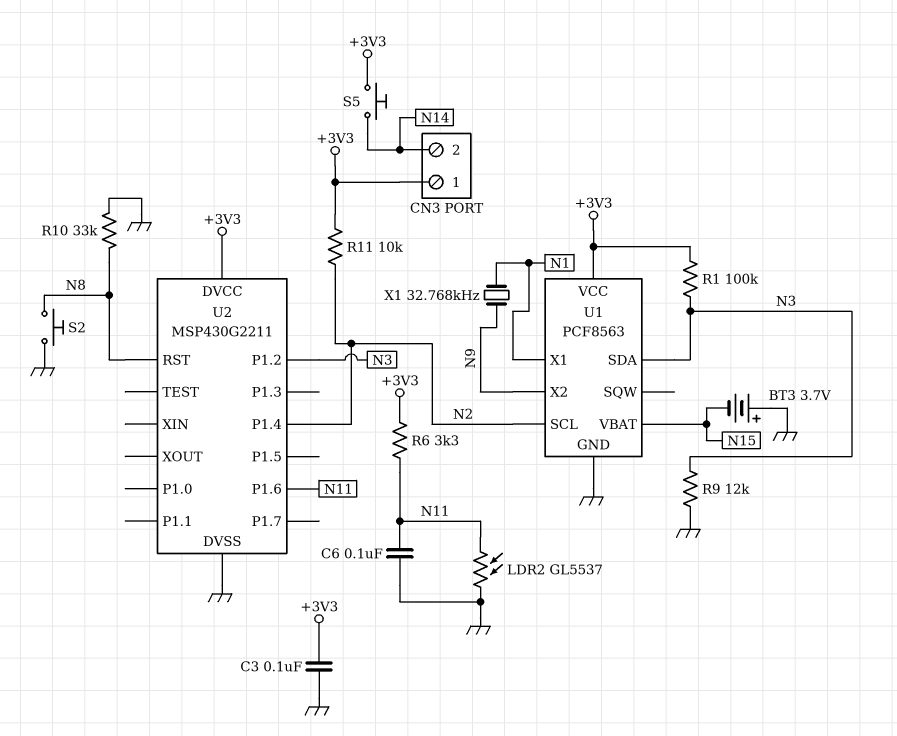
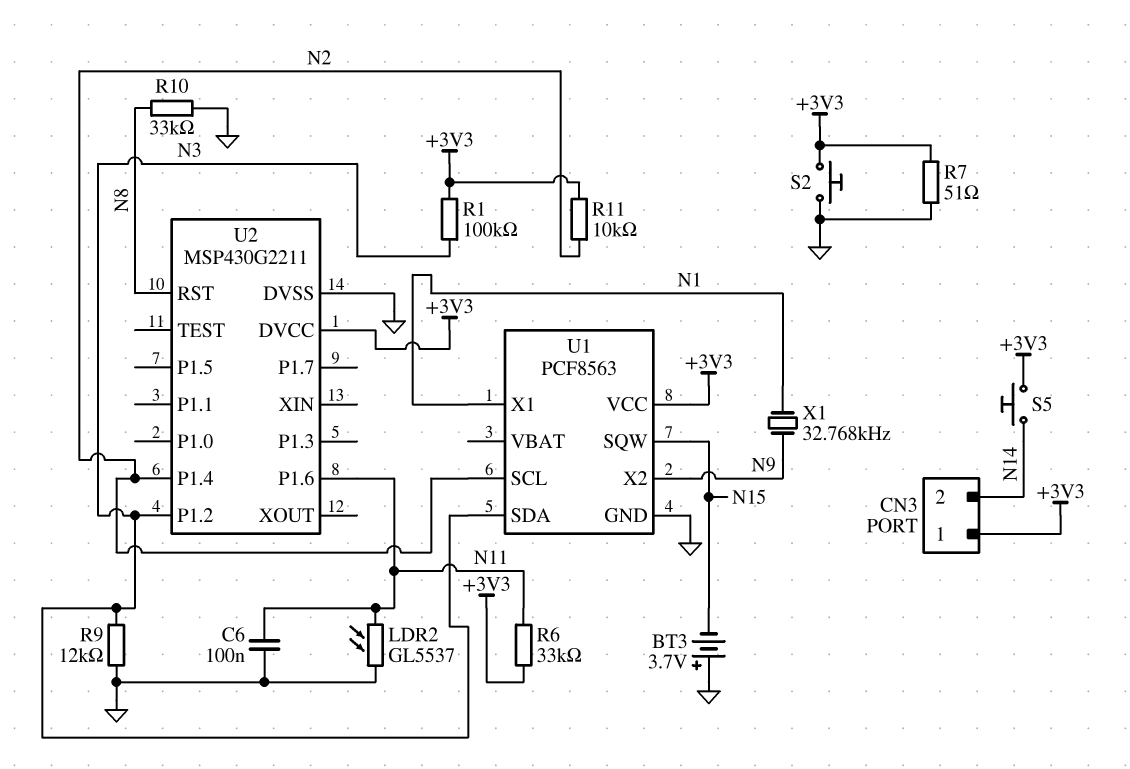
C3: 100nF (+3V3, GND) -> none
R6: 3.3k (+3V3, N11) -> 33k (+3V3, N11)
R7: none -> 51 (+3V3, GND)
S2: button (GND, N8) -> button (+3V3, GND)
U1 pin SQW: none -> N15
U1 pin VBAT: N15 -> none

